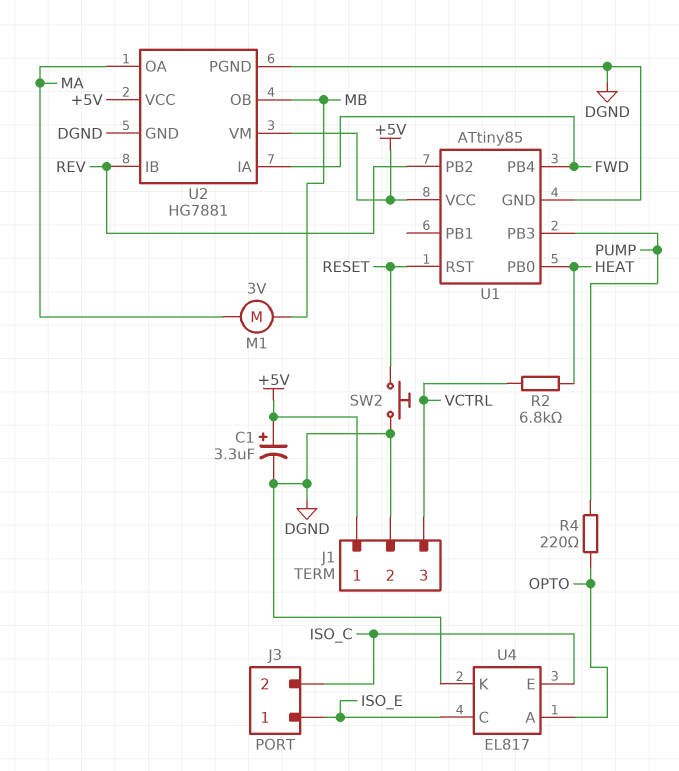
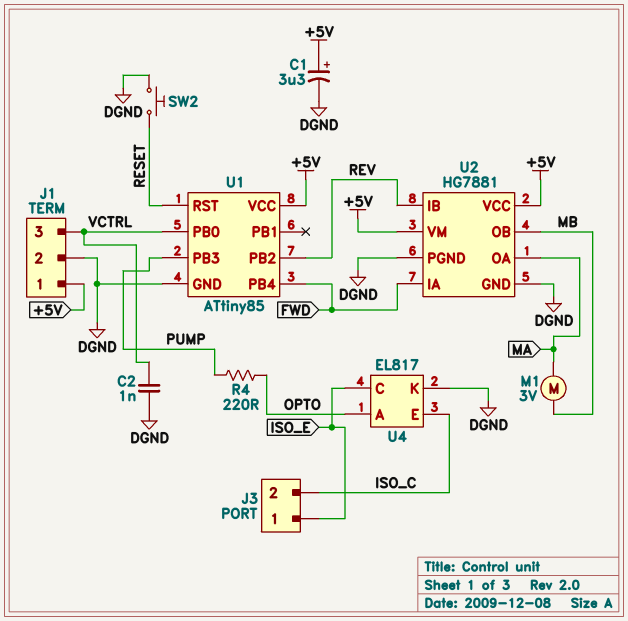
C2: none -> 1nF (DGND, VCTRL)
R2: 6.8k (HEAT, VCTRL) -> none
U1 pin PB0: HEAT -> VCTRL

